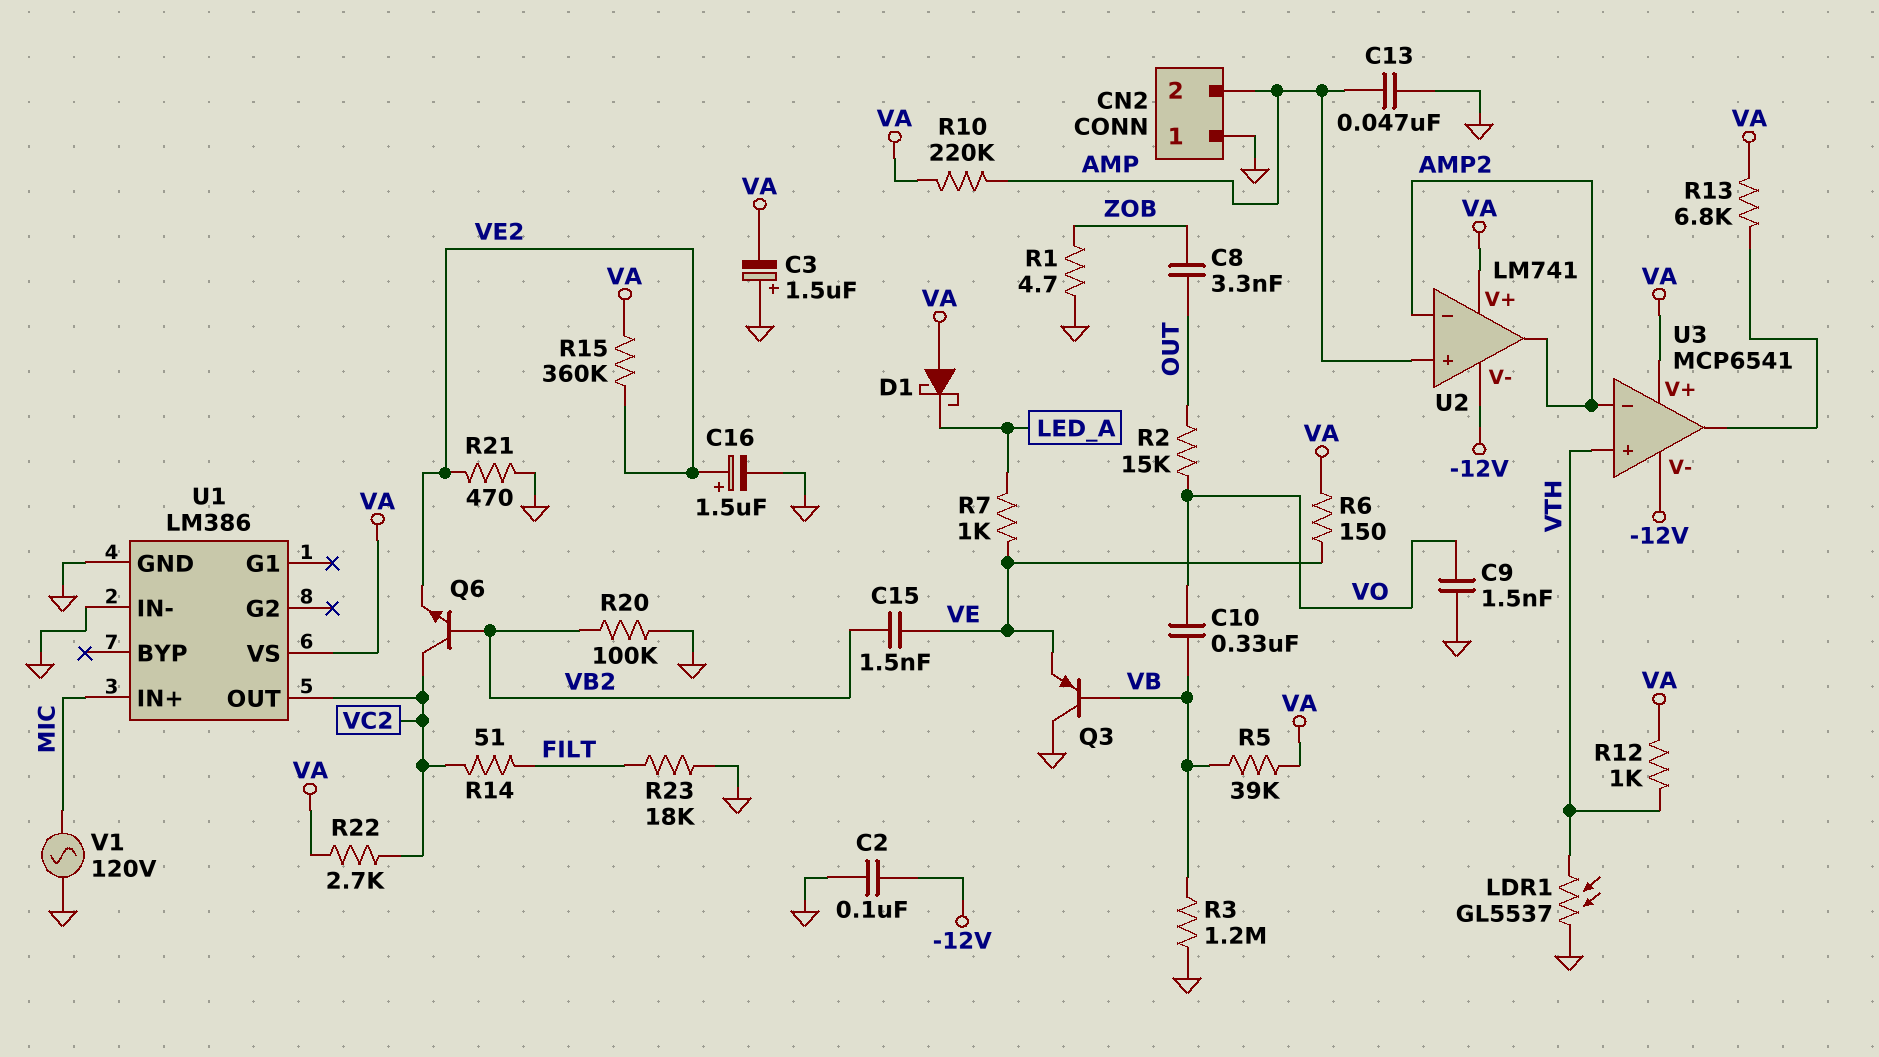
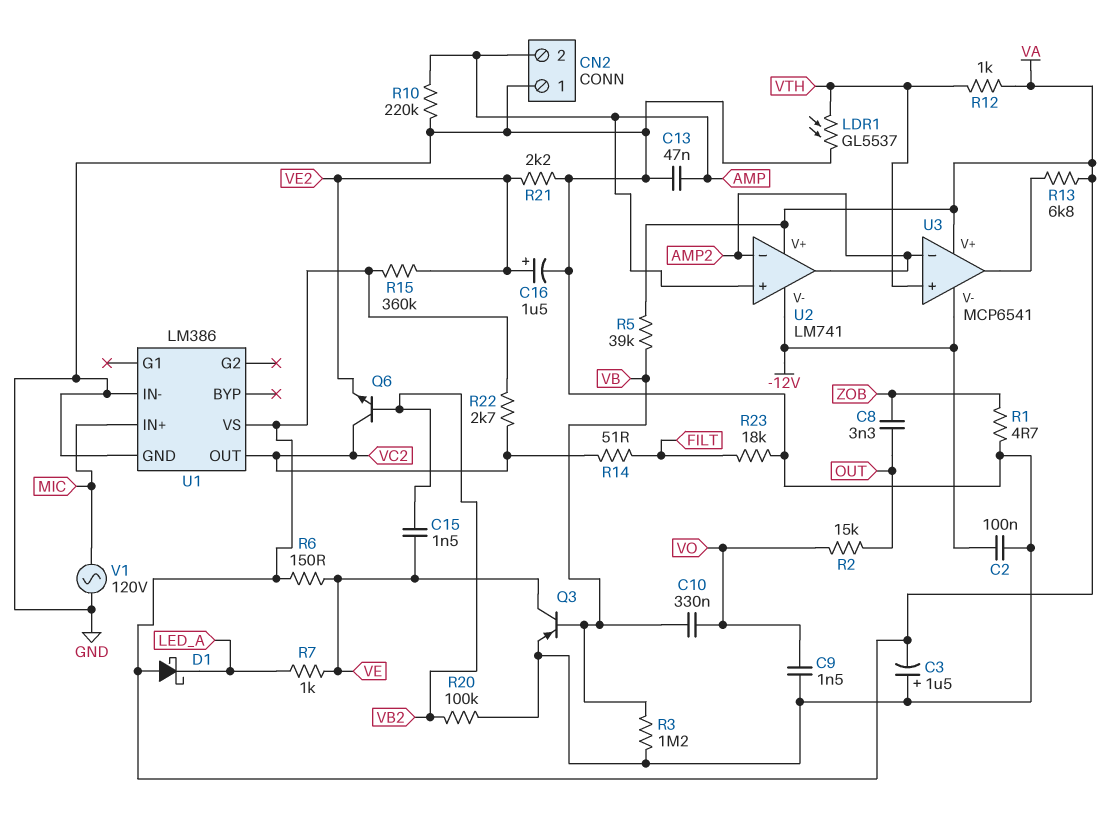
Q3: PNP (B VB, C GND, E VE) -> PNP (B VB, C VE, E GND)
R10: 220k (AMP, VA) -> 220k (AMP, GND)
R21: 470 (GND, VE2) -> 2.2k (GND, VE2)

